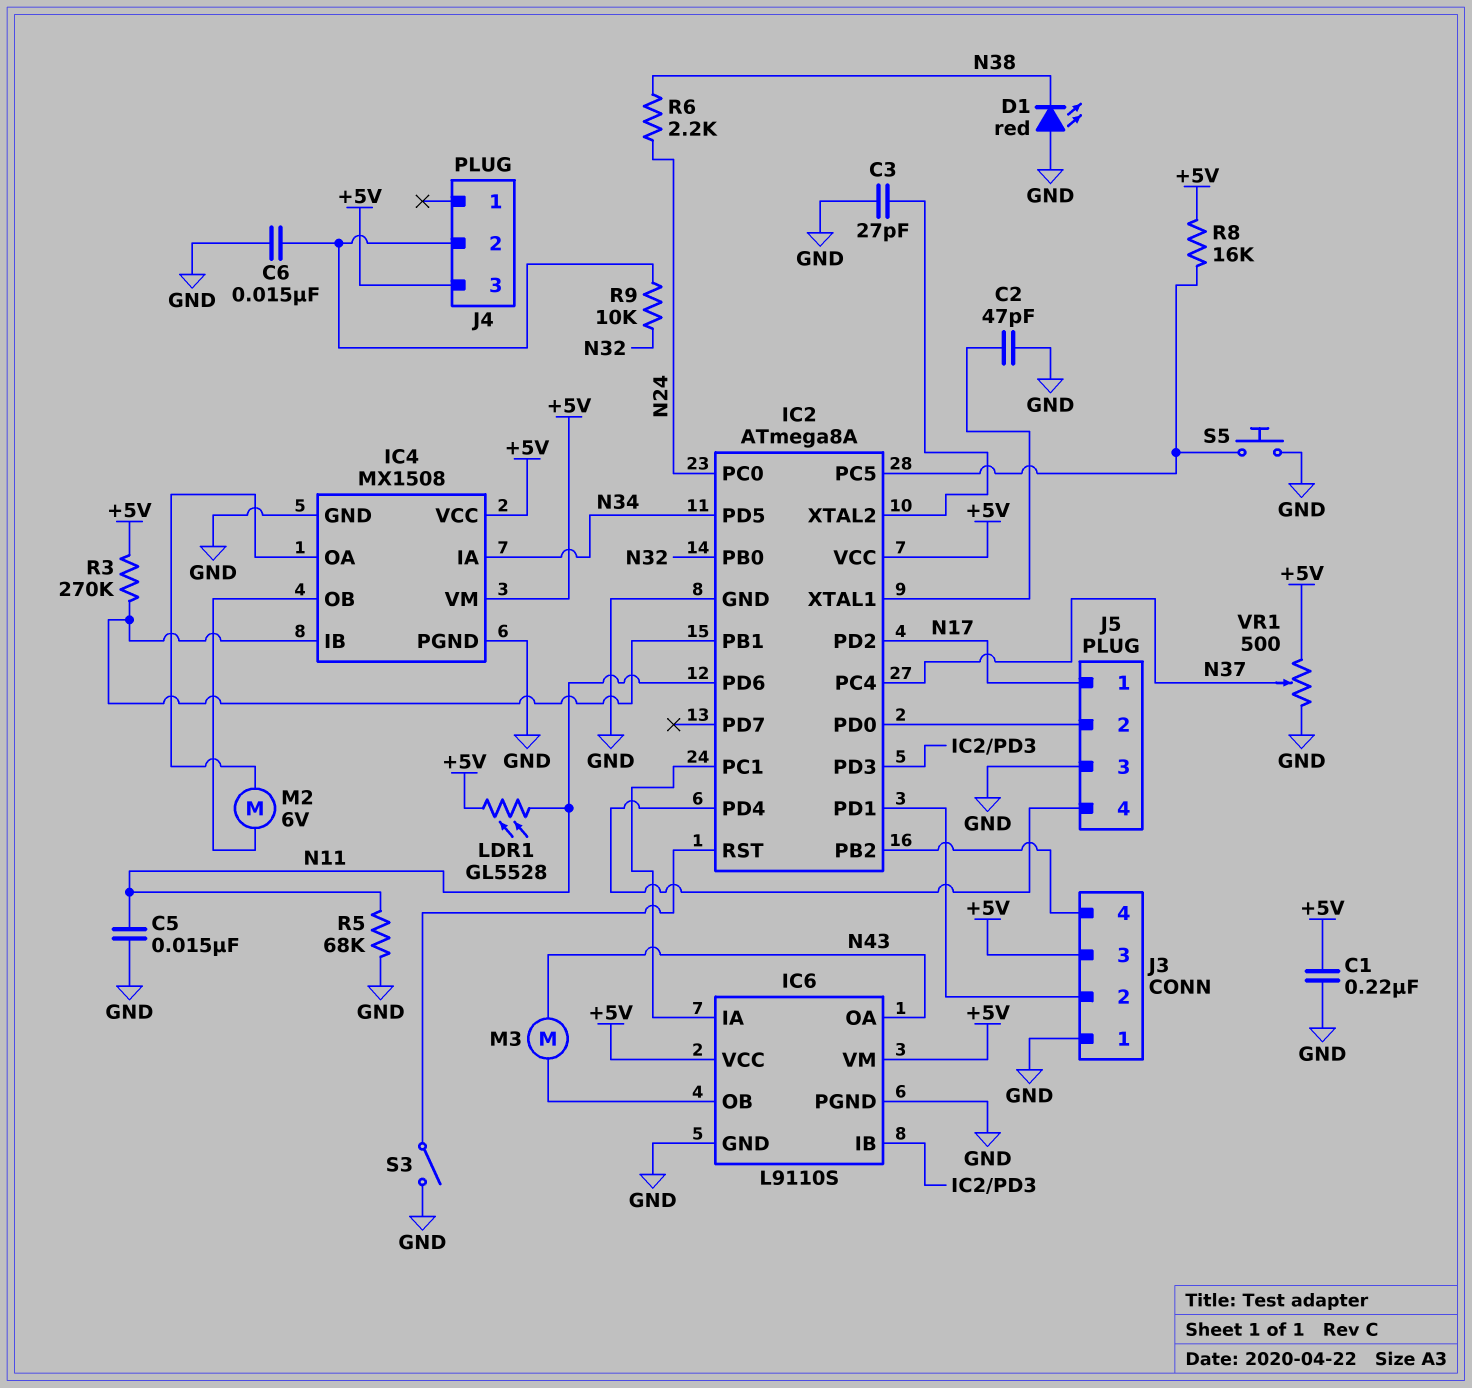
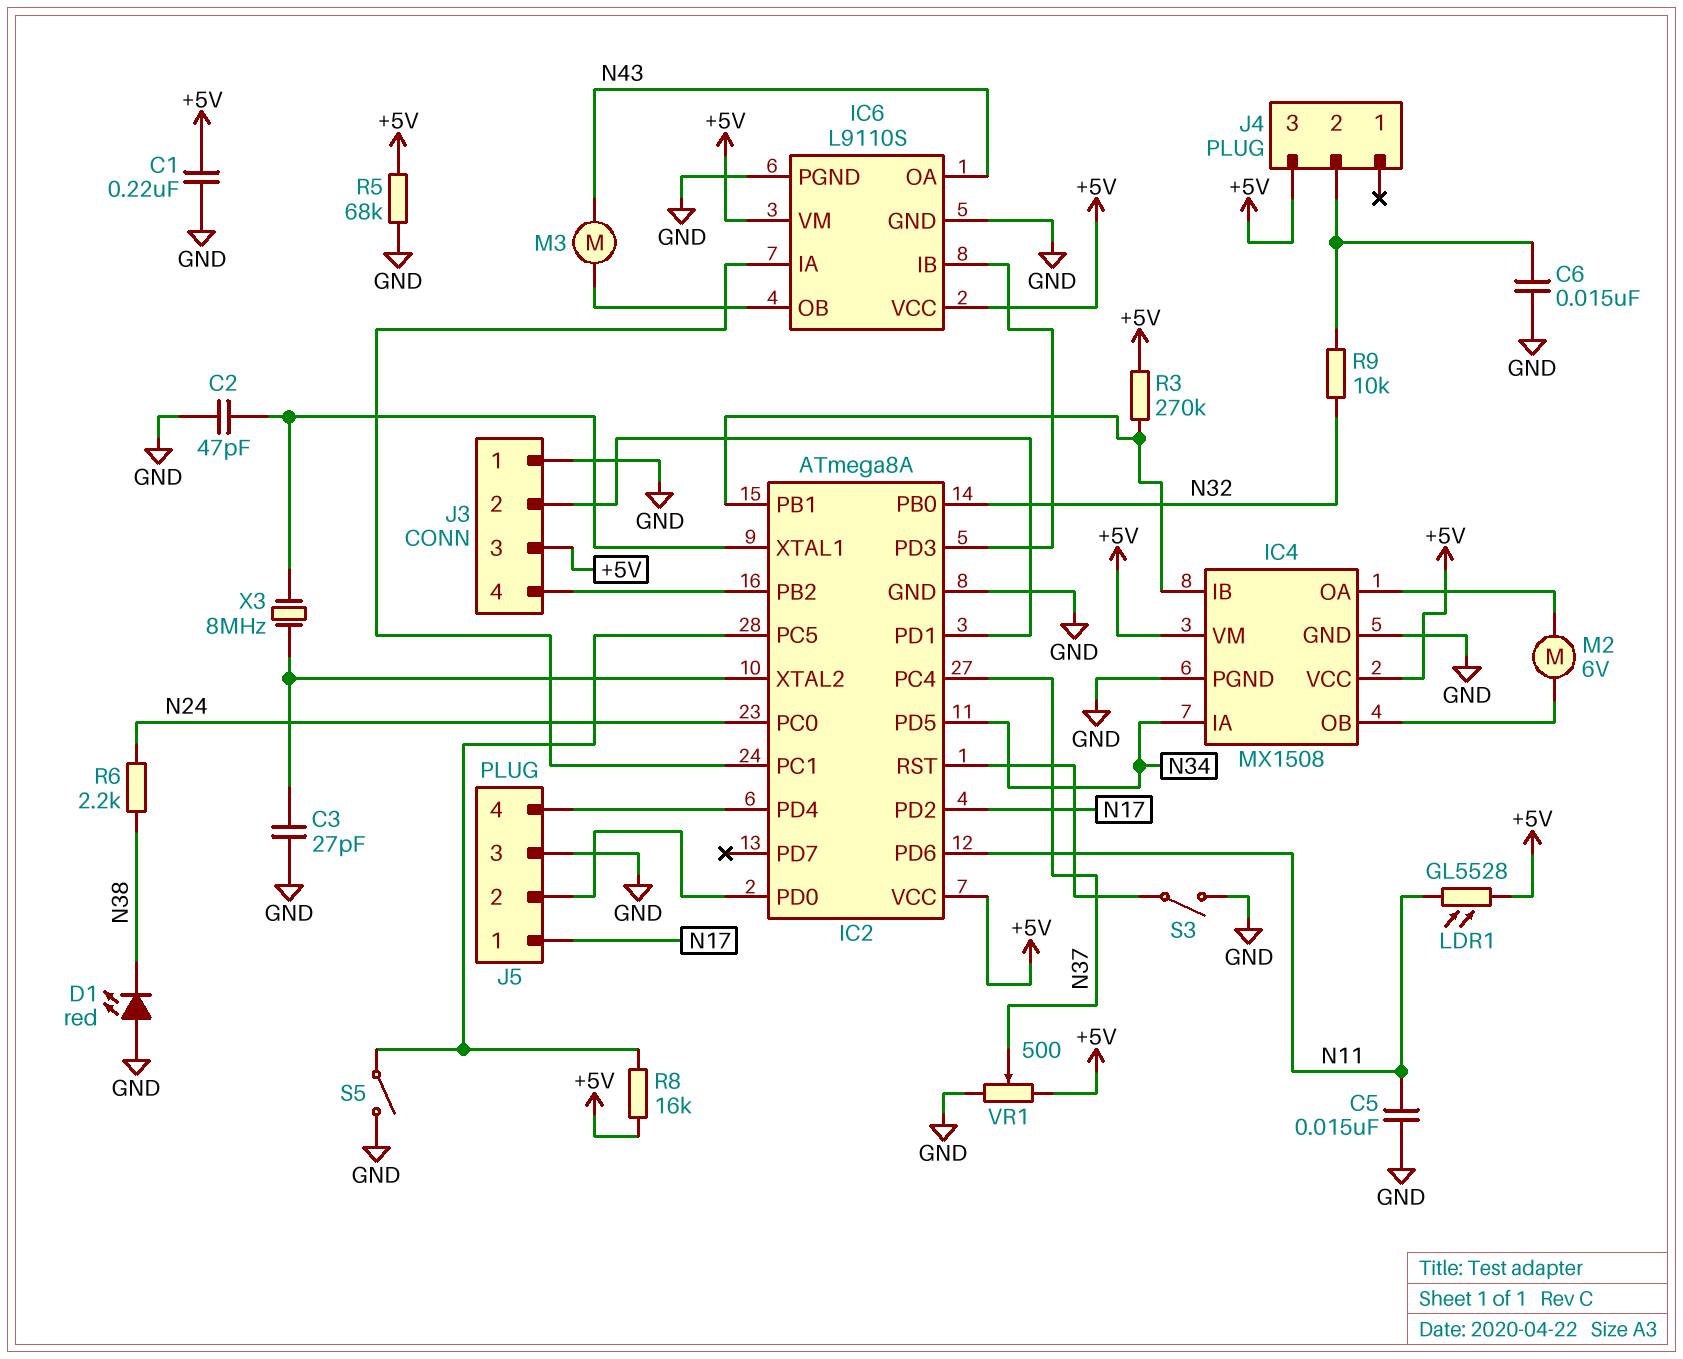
R5: 68k (GND, N11) -> 68k (+5V, GND)
S5: button (GND, IC2/PC5) -> switch (GND, IC2/PC5)
X3: none -> 8MHz (IC2/XTAL1, IC2/XTAL2)

